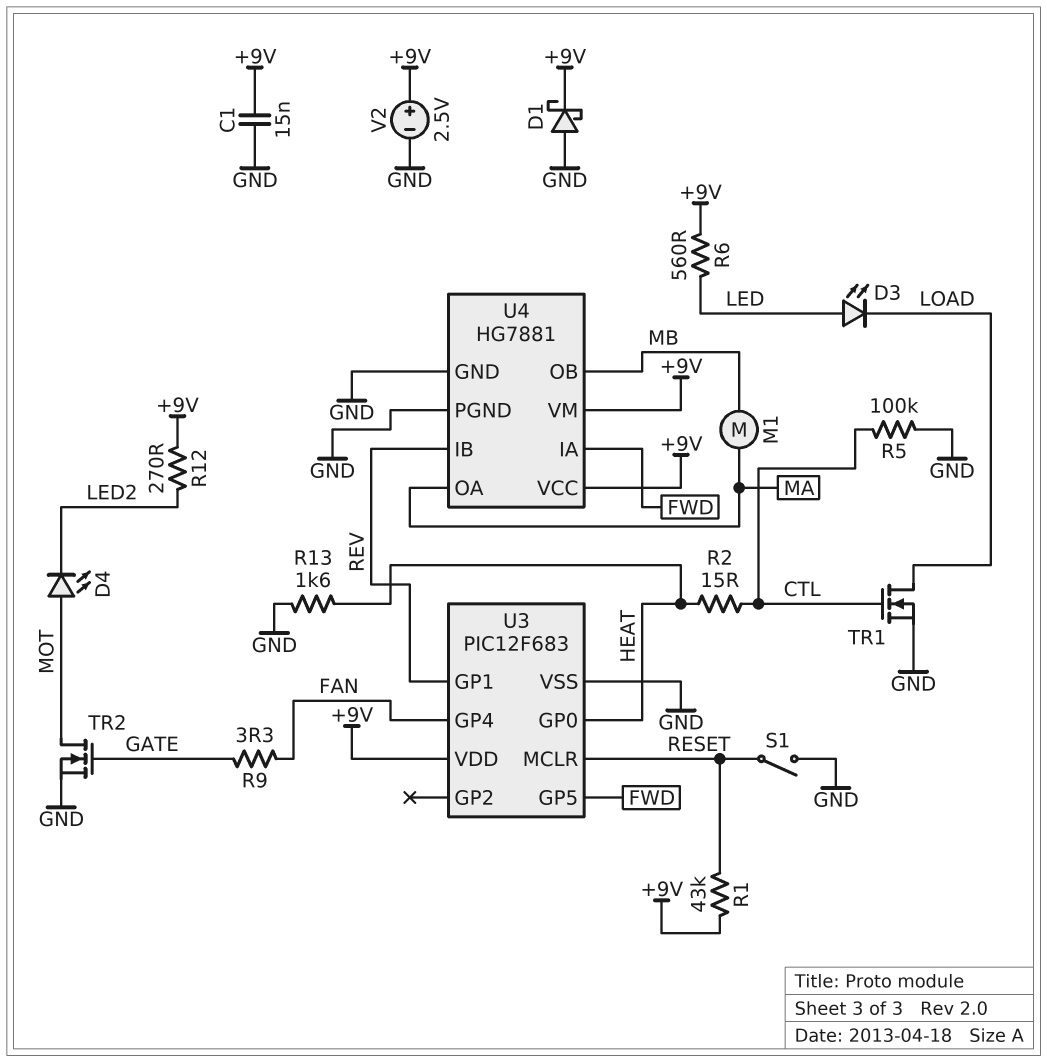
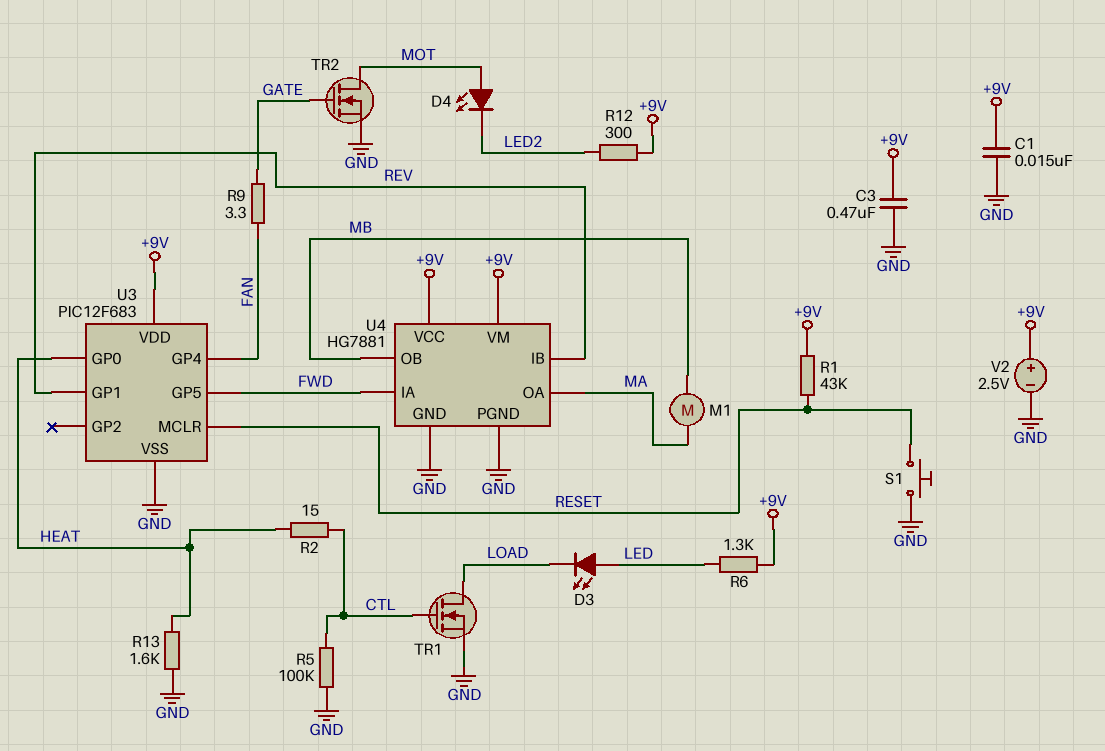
C3: none -> 470nF (+9V, GND)
D1: schottky (A GND, K +9V) -> none
R6: 560 (+9V, LED) -> 1.3k (+9V, LED)
R12: 270 (+9V, LED2) -> 300 (+9V, LED2)
S1: switch (GND, RESET) -> button (GND, RESET)

